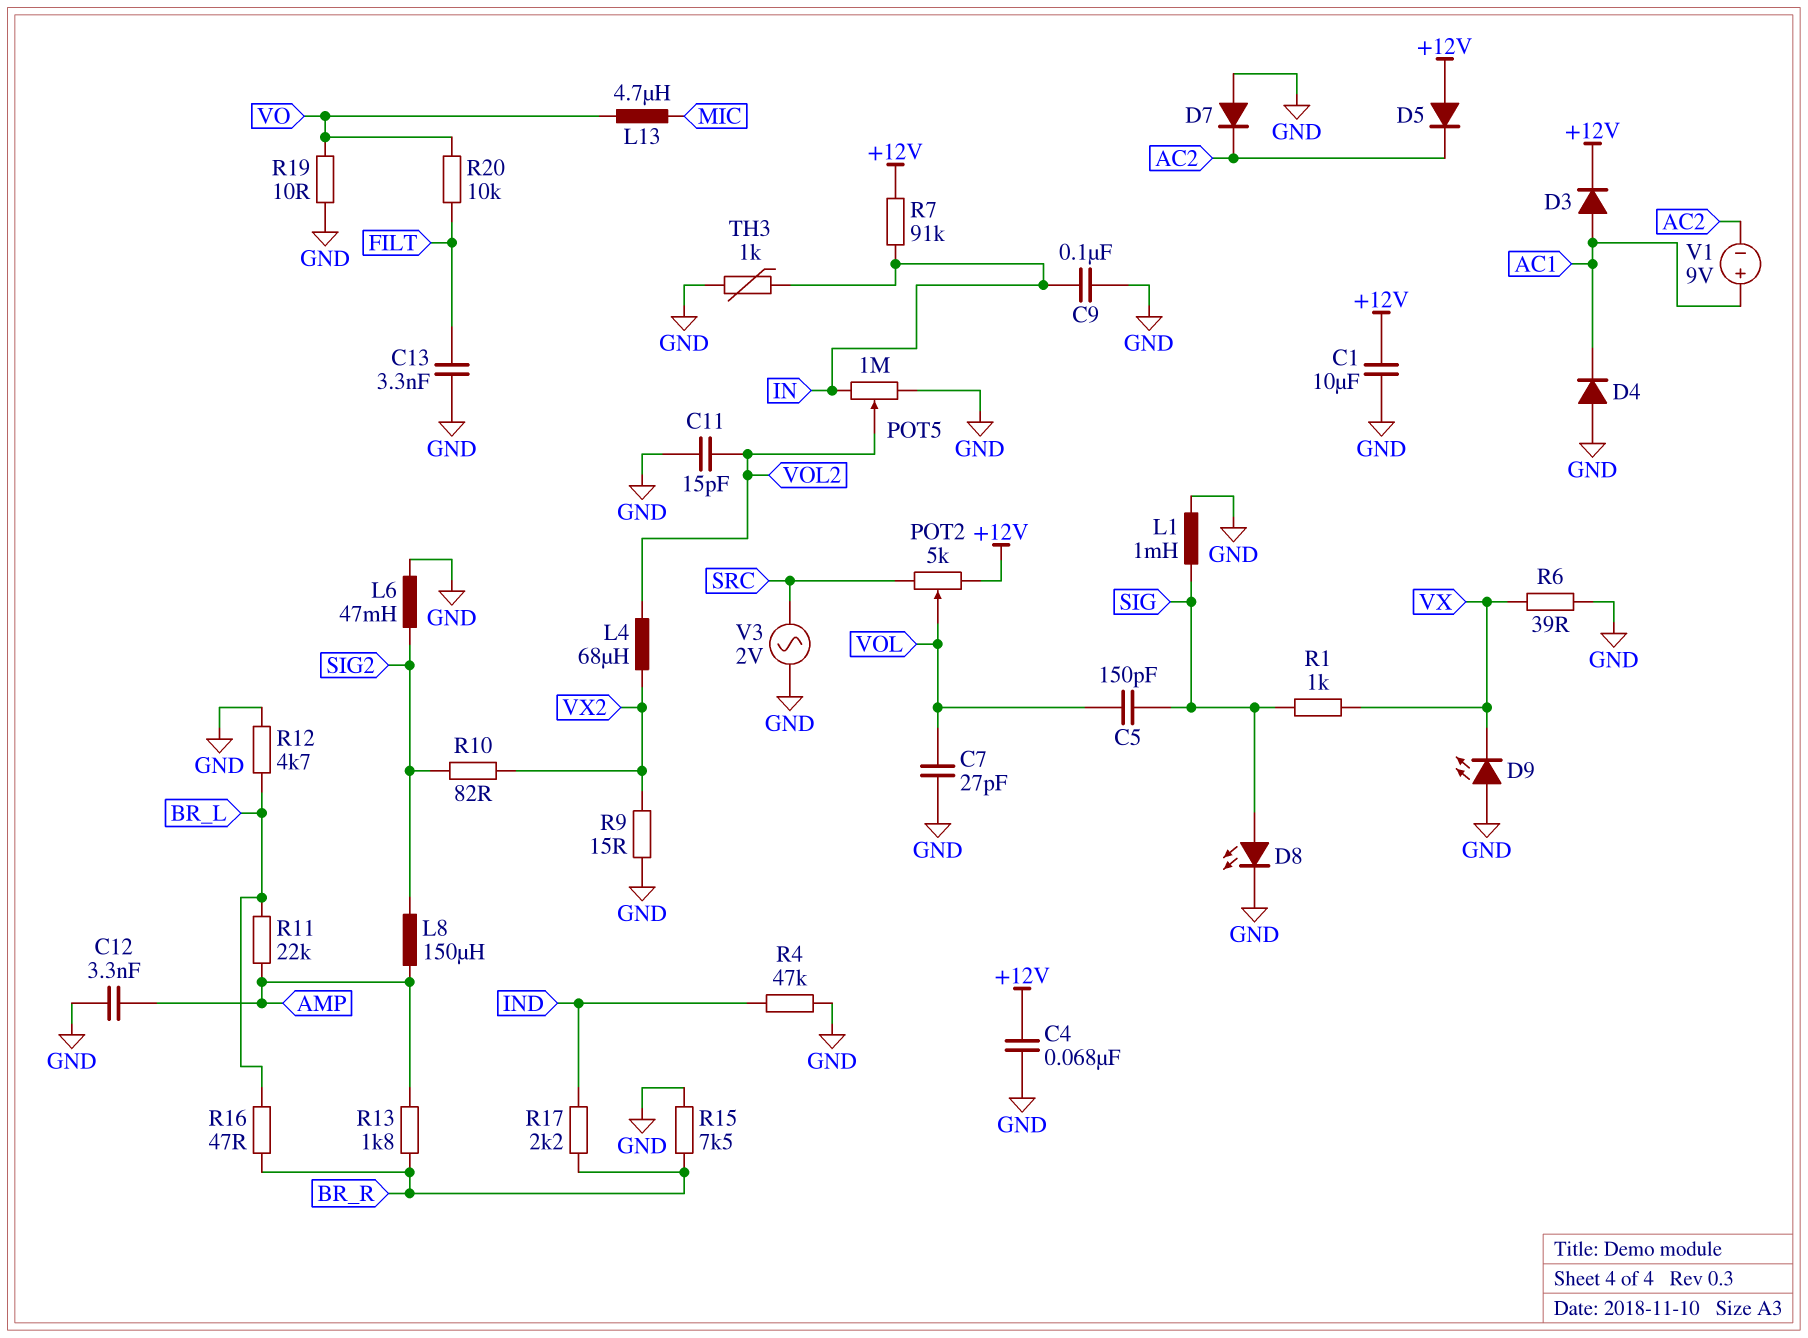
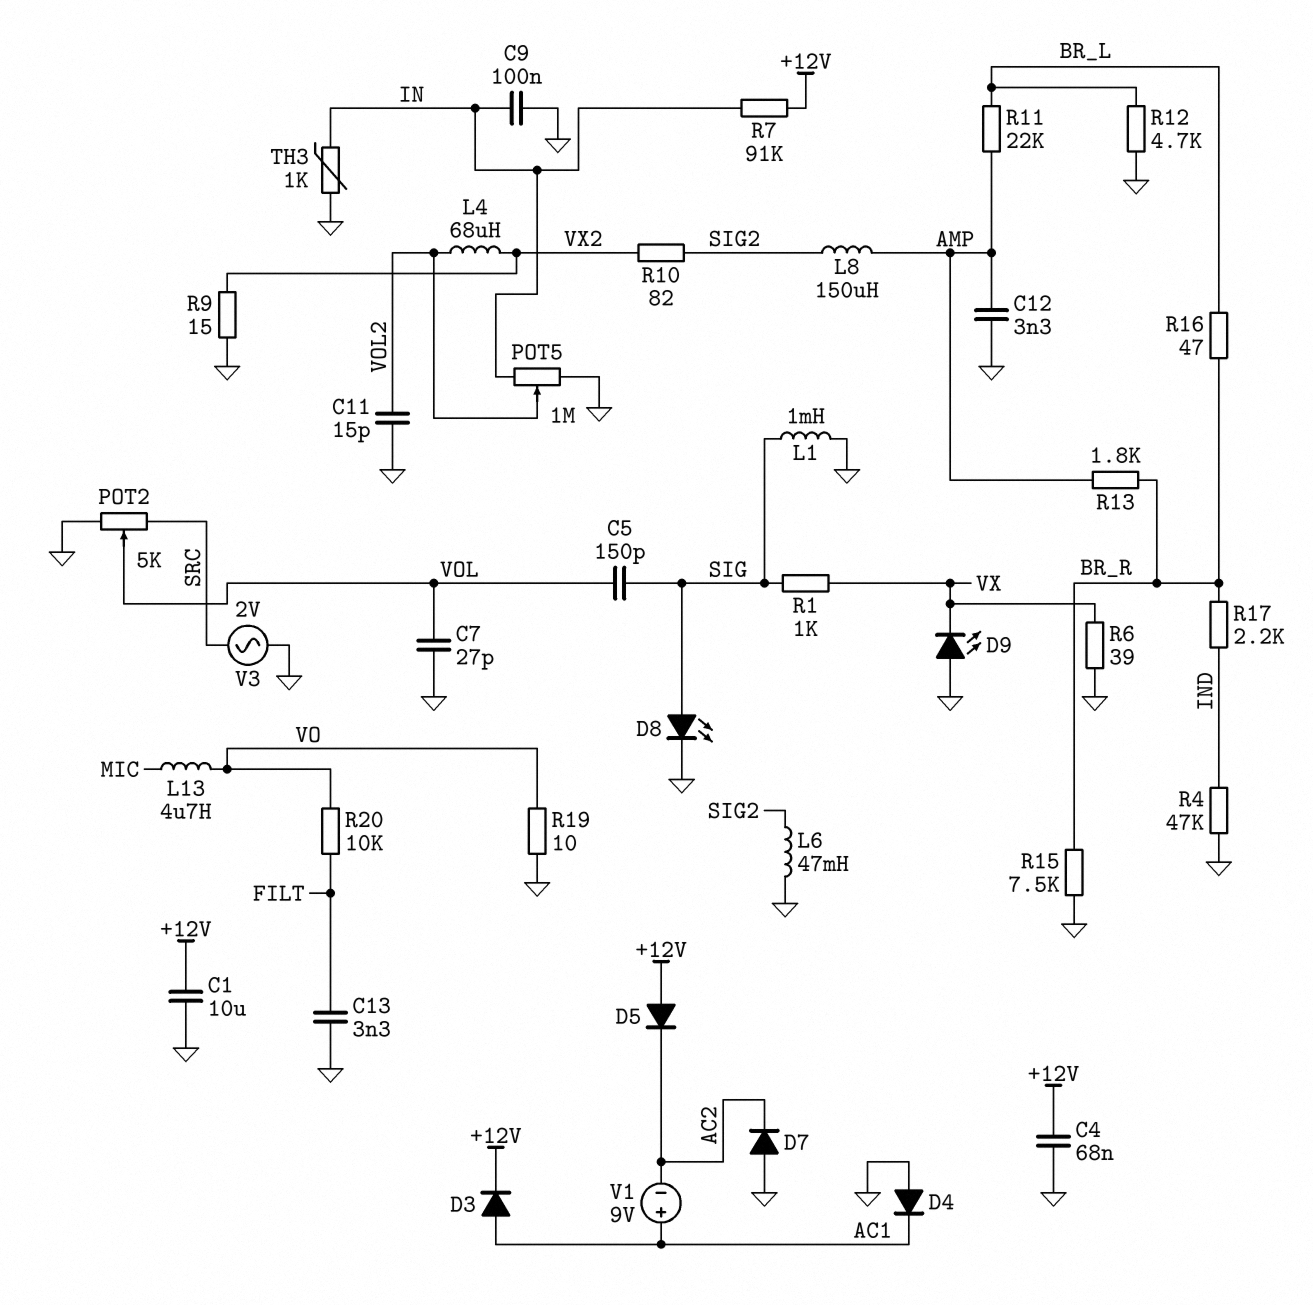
POT2: 5k (+12V, SRC, wiper VOL) -> 5k (GND, SRC, wiper VOL)

